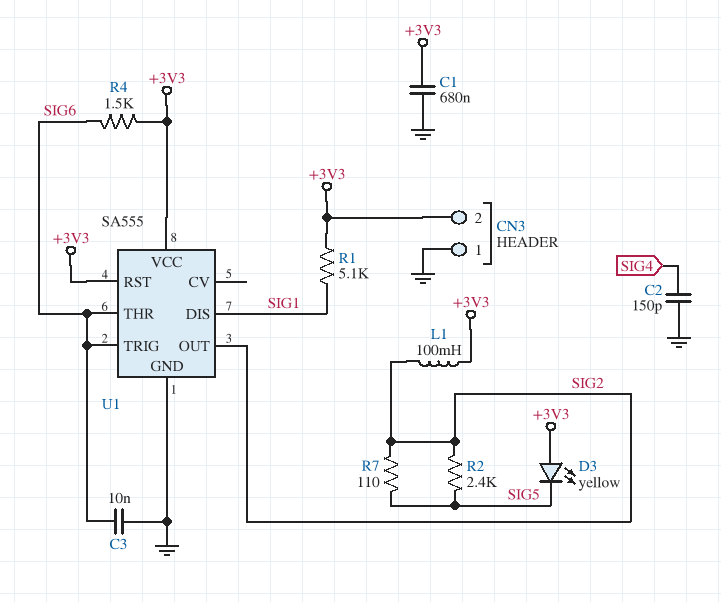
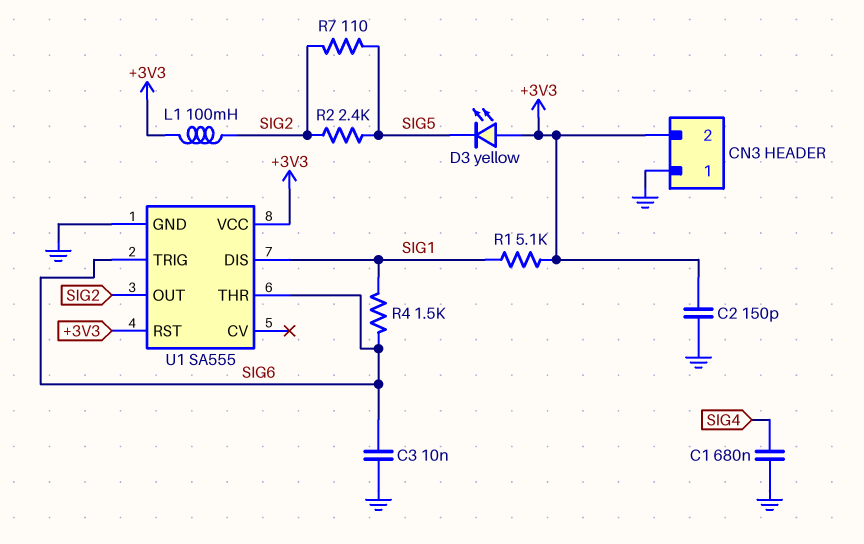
C1: 680nF (+3V3, GND) -> 680nF (GND, SIG4)
C2: 150pF (GND, SIG4) -> 150pF (+3V3, GND)
R4: 1.5k (+3V3, SIG6) -> 1.5k (SIG1, SIG6)

